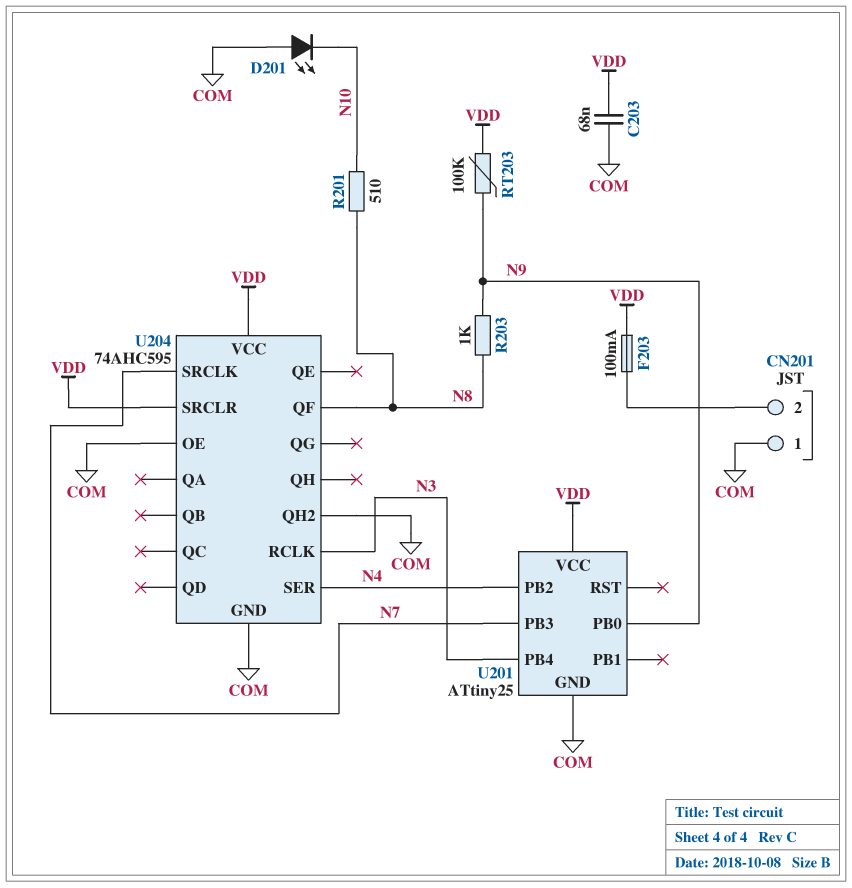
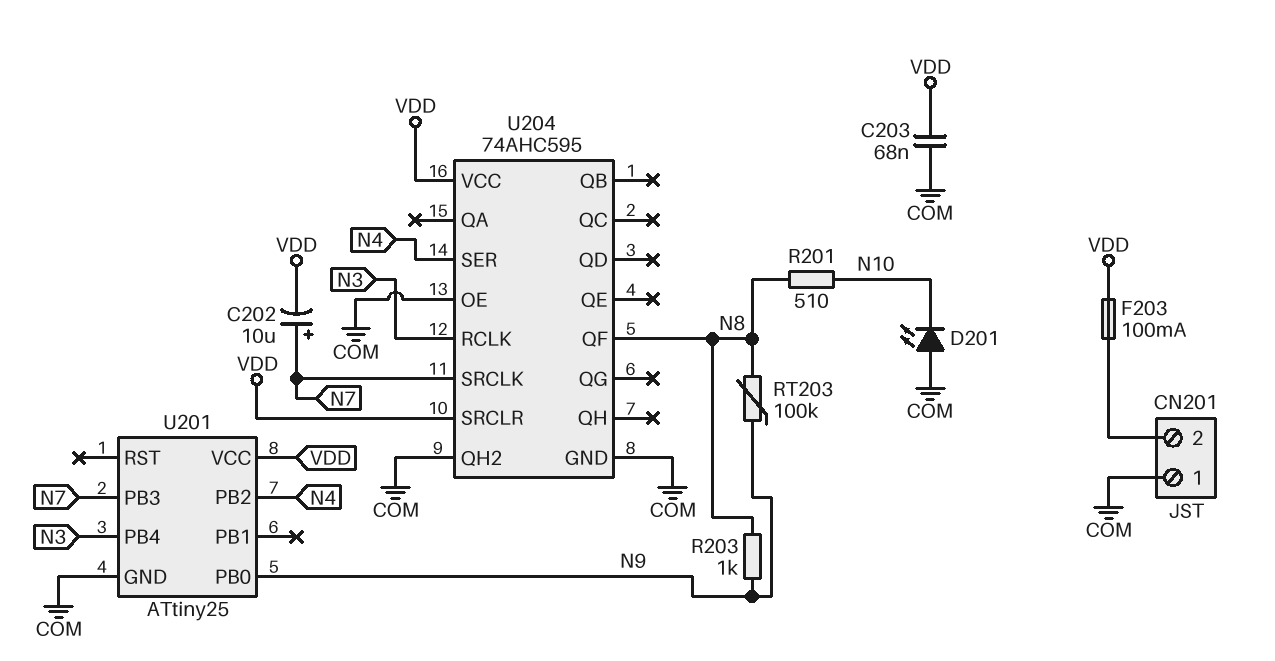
C202: none -> 10uF (plus N7, minus VDD)
RT203: 100k (N9, VDD) -> 100k (N8, N9)

